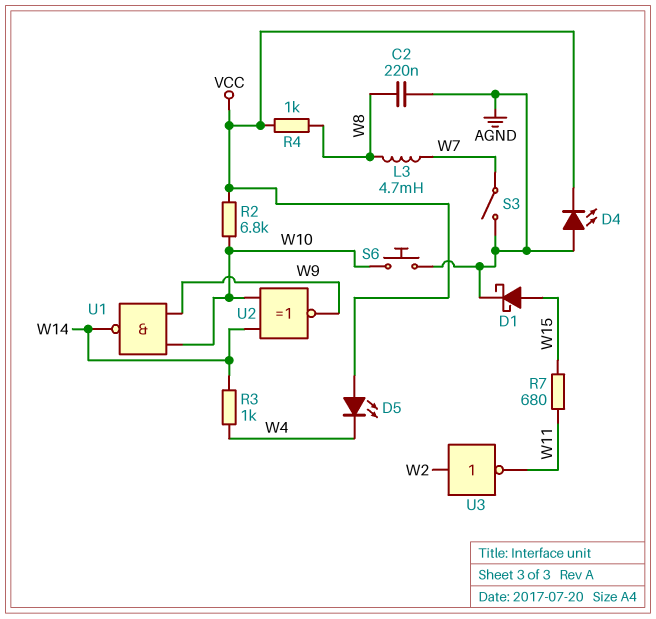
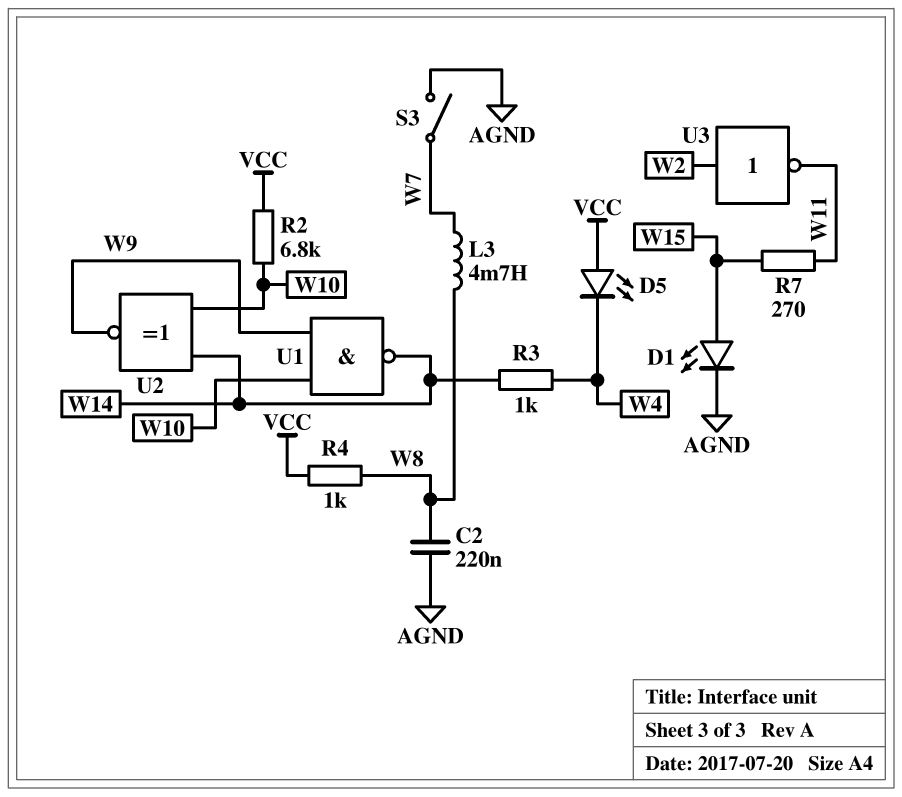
D1: schottky (A W15, K AGND) -> LED (A W15, K AGND)
D4: LED (A AGND, K VCC) -> none
R7: 680 (W11, W15) -> 270 (W11, W15)
S6: button (AGND, W10) -> none

